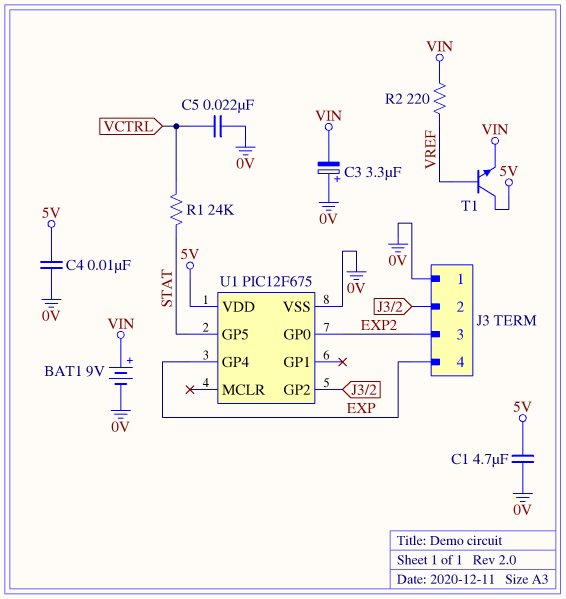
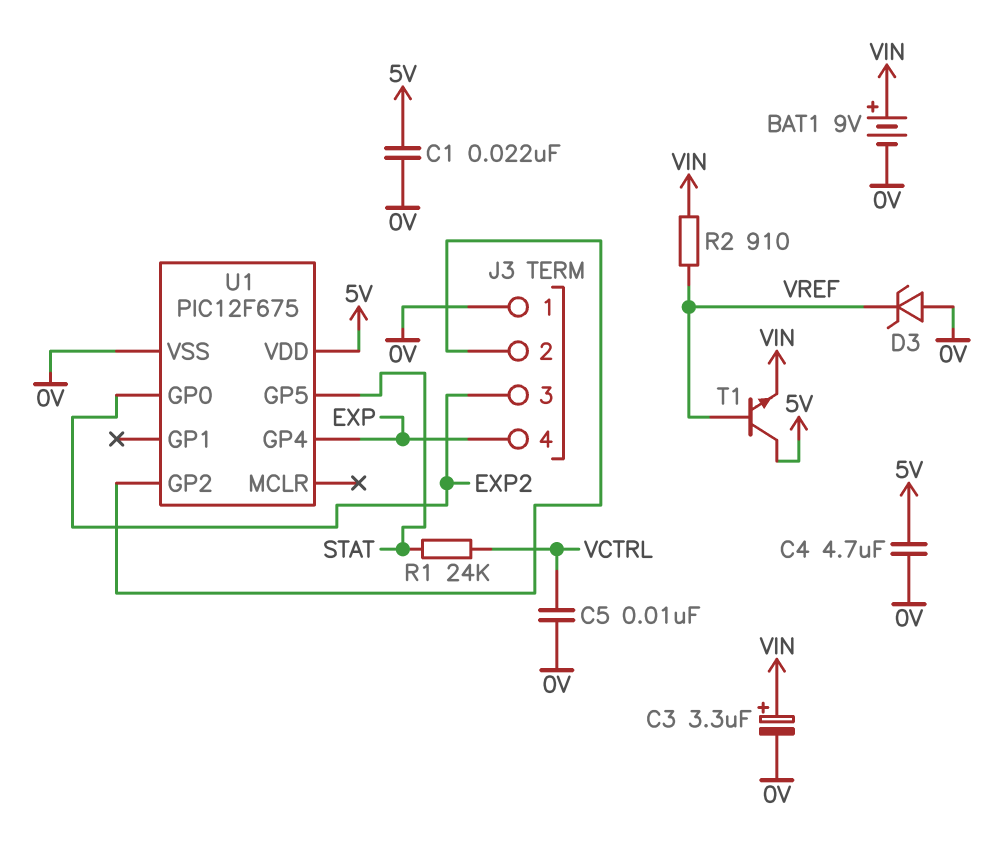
C1: 4.7uF (0V, 5V) -> 22nF (0V, 5V)
C3: 3.3uF (plus 0V, minus VIN) -> 3.3uF (plus VIN, minus 0V)
C4: 10nF (0V, 5V) -> 4.7uF (0V, 5V)
C5: 22nF (0V, VCTRL) -> 10nF (0V, VCTRL)
D3: none -> zener (A 0V, K VREF)
R2: 220 (VIN, VREF) -> 910 (VIN, VREF)

